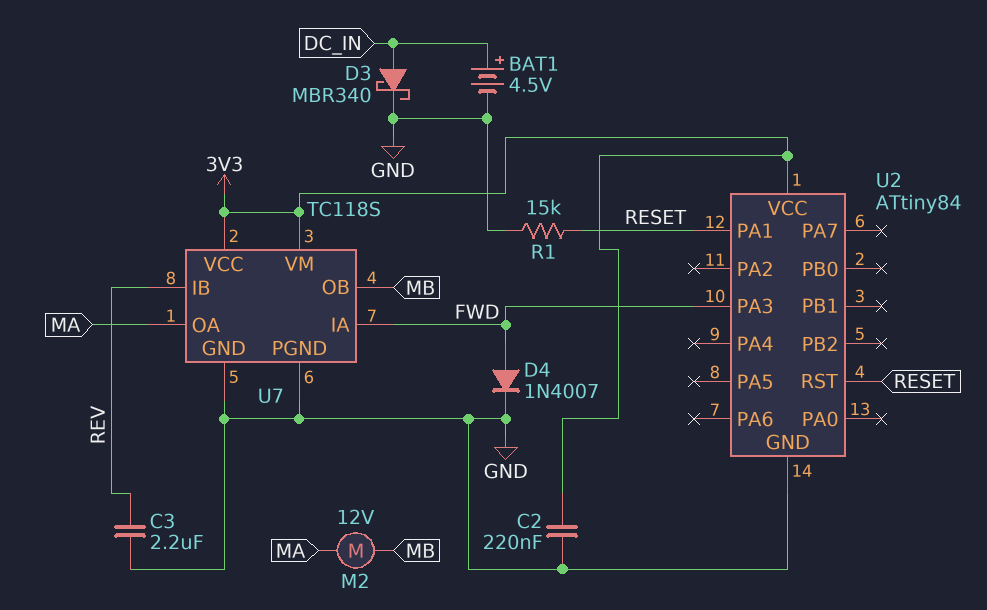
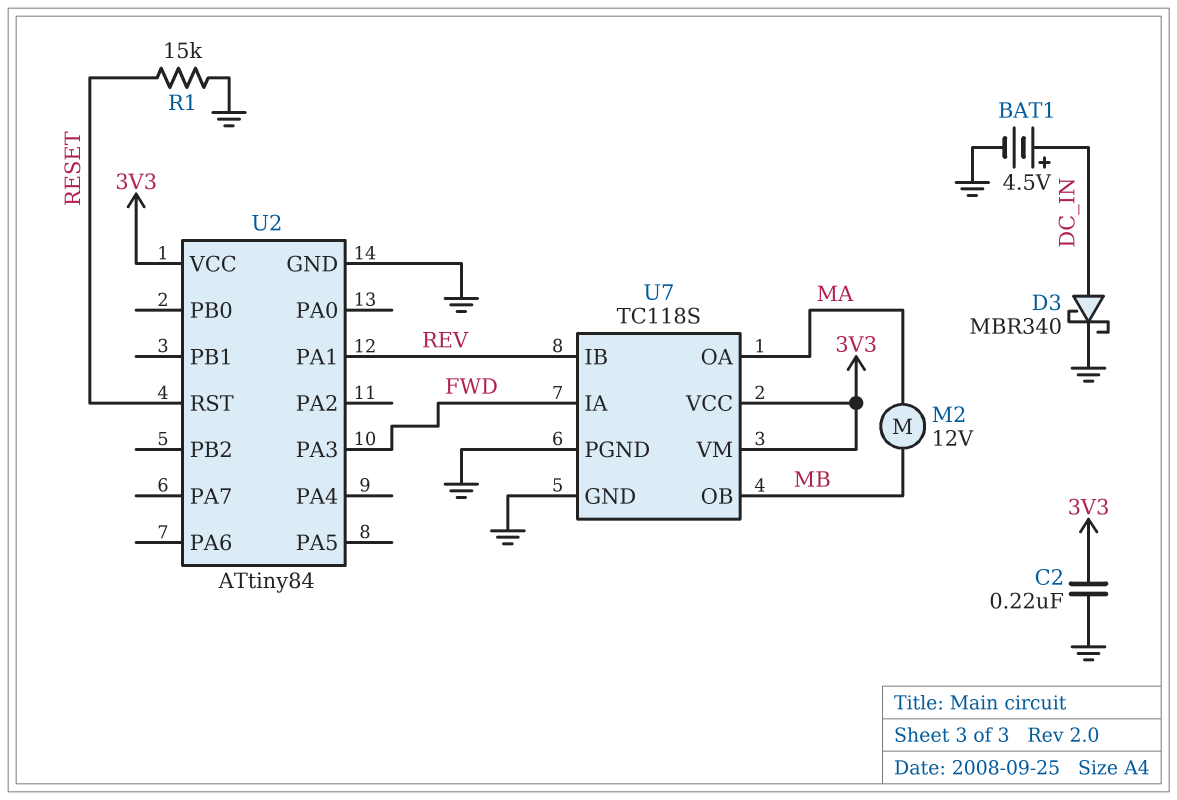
C3: 2.2uF (GND, REV) -> none
D4: diode 1N4007 (A FWD, K GND) -> none
U2 pin PA1: RESET -> REV

